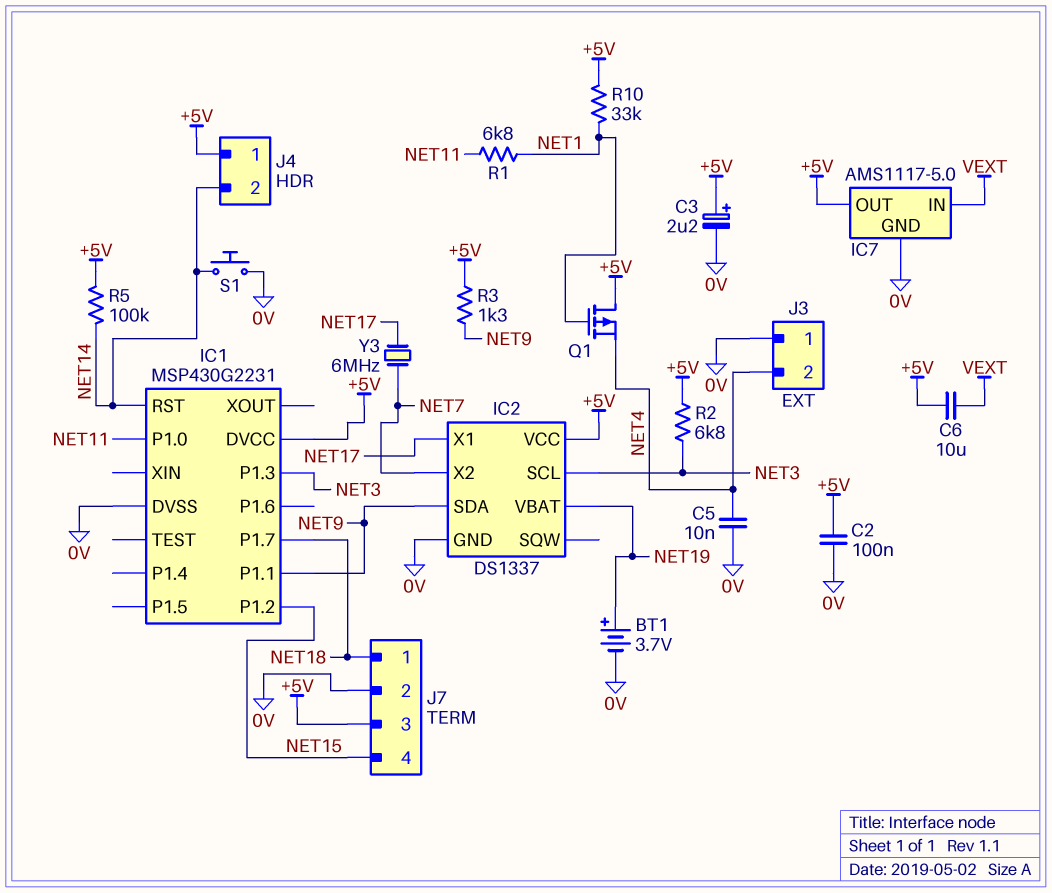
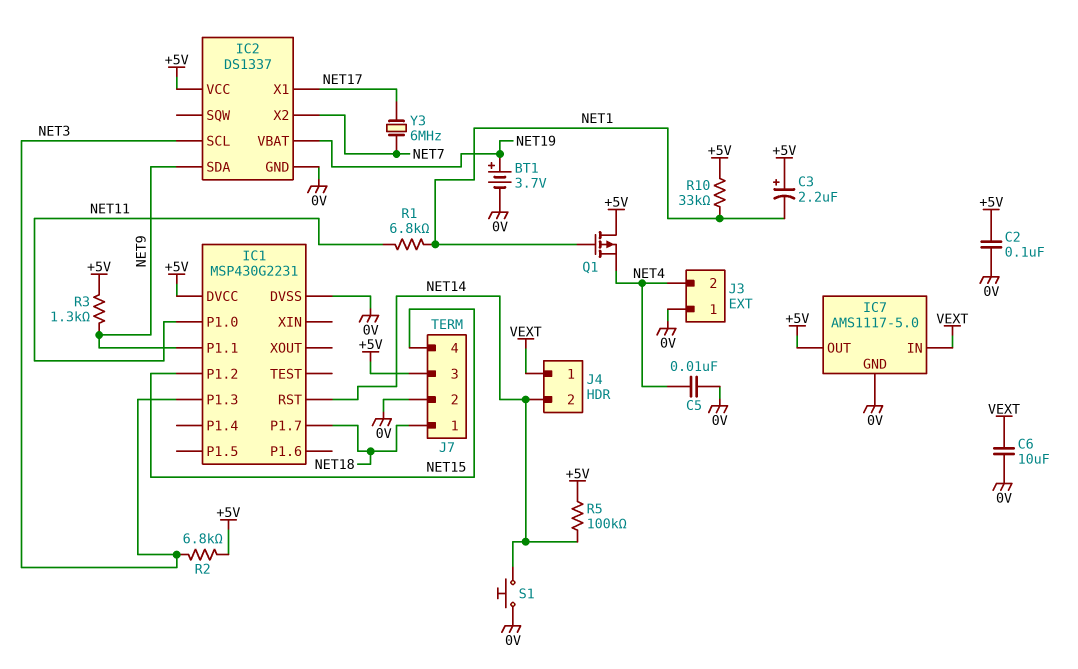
C3: 2.2uF (plus +5V, minus 0V) -> 2.2uF (plus +5V, minus NET1)
C6: 10uF (+5V, VEXT) -> 10uF (0V, VEXT)
J4 pin 1: +5V -> VEXT

